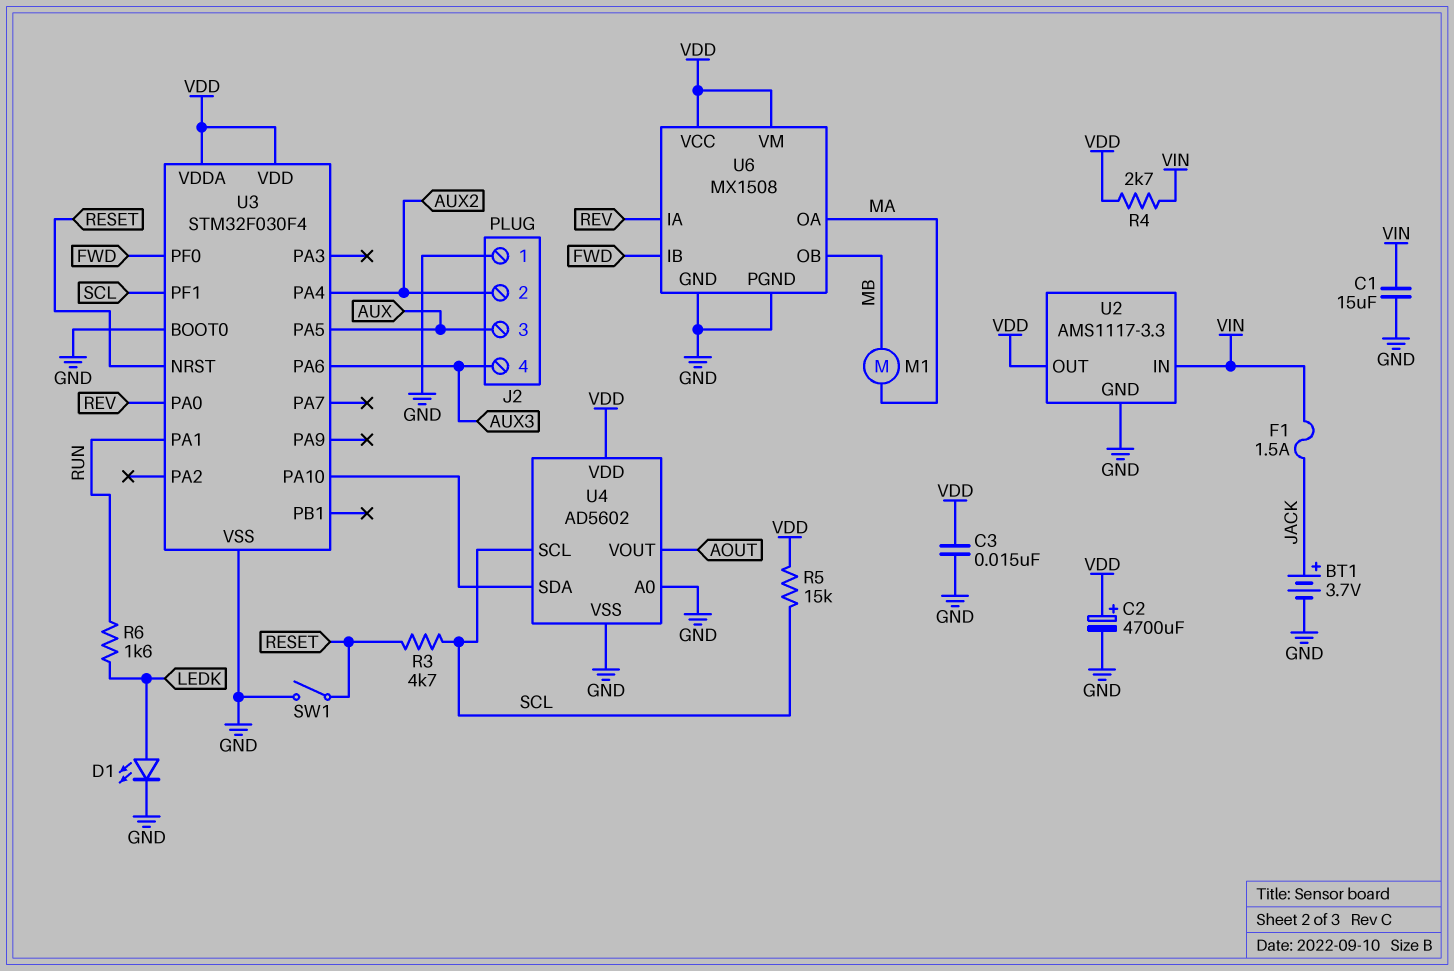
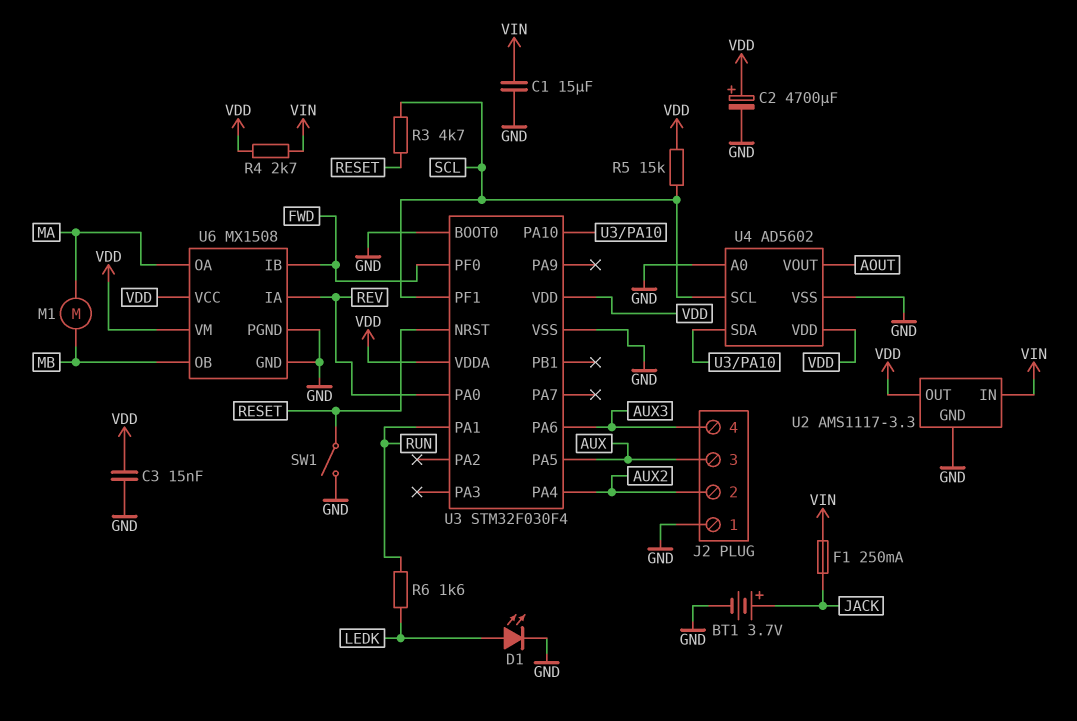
F1: 1.5A (JACK, VIN) -> 250mA (JACK, VIN)

